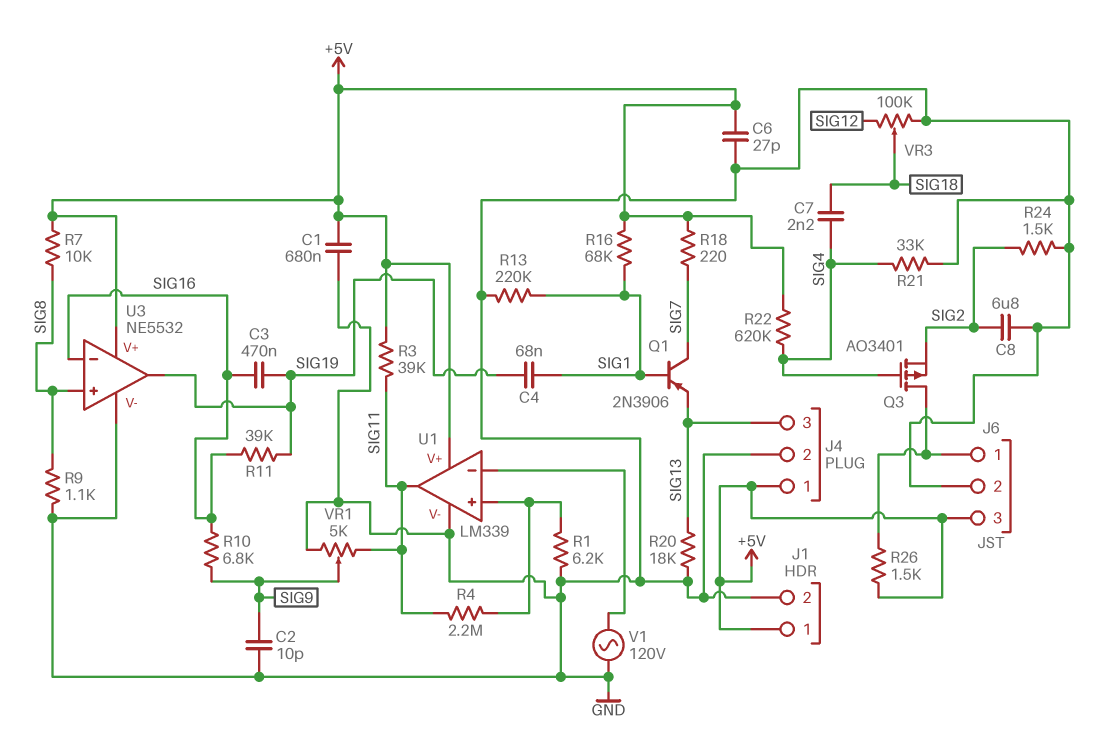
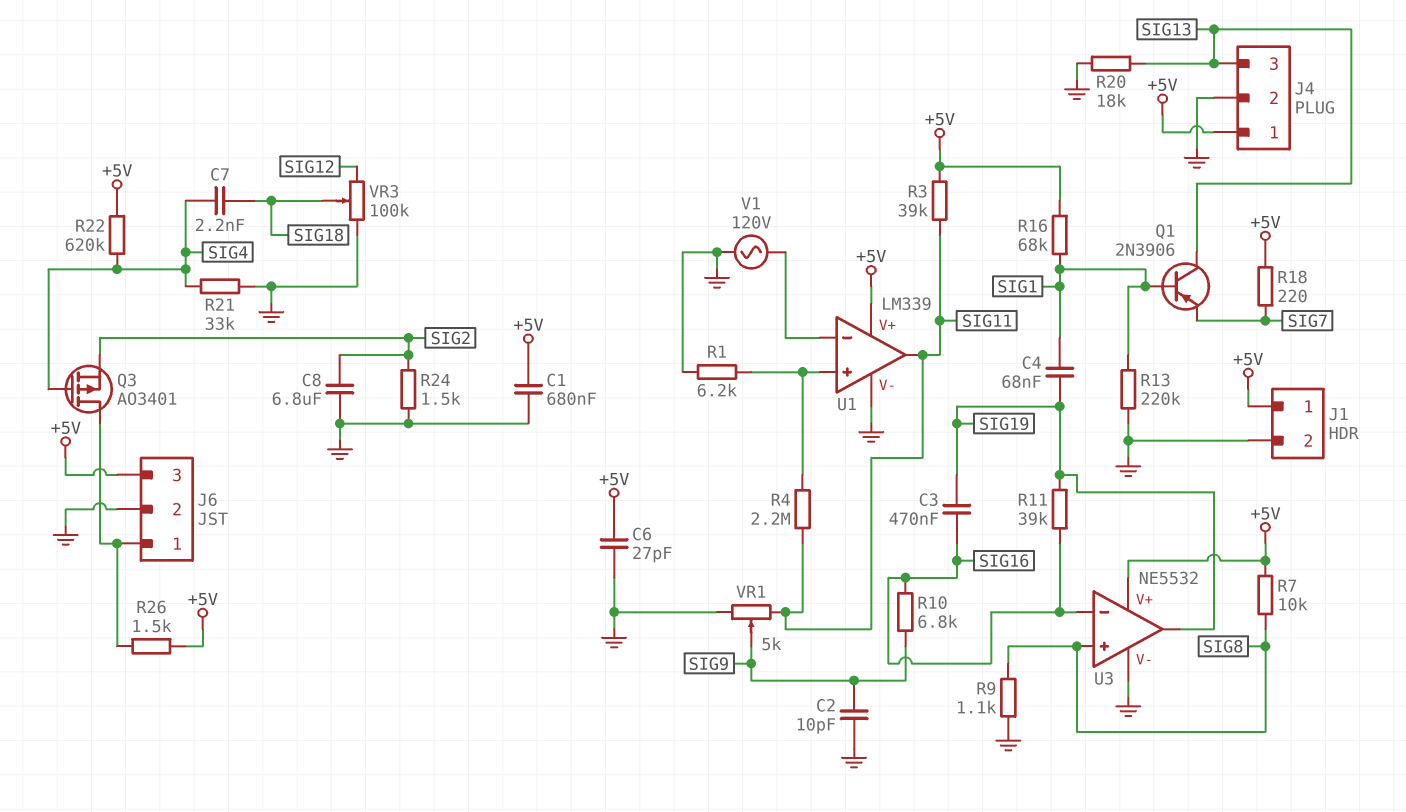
Q1: PNP 2N3906 (B SIG1, C SIG7, E SIG13) -> PNP 2N3906 (B SIG1, C SIG13, E SIG7)

